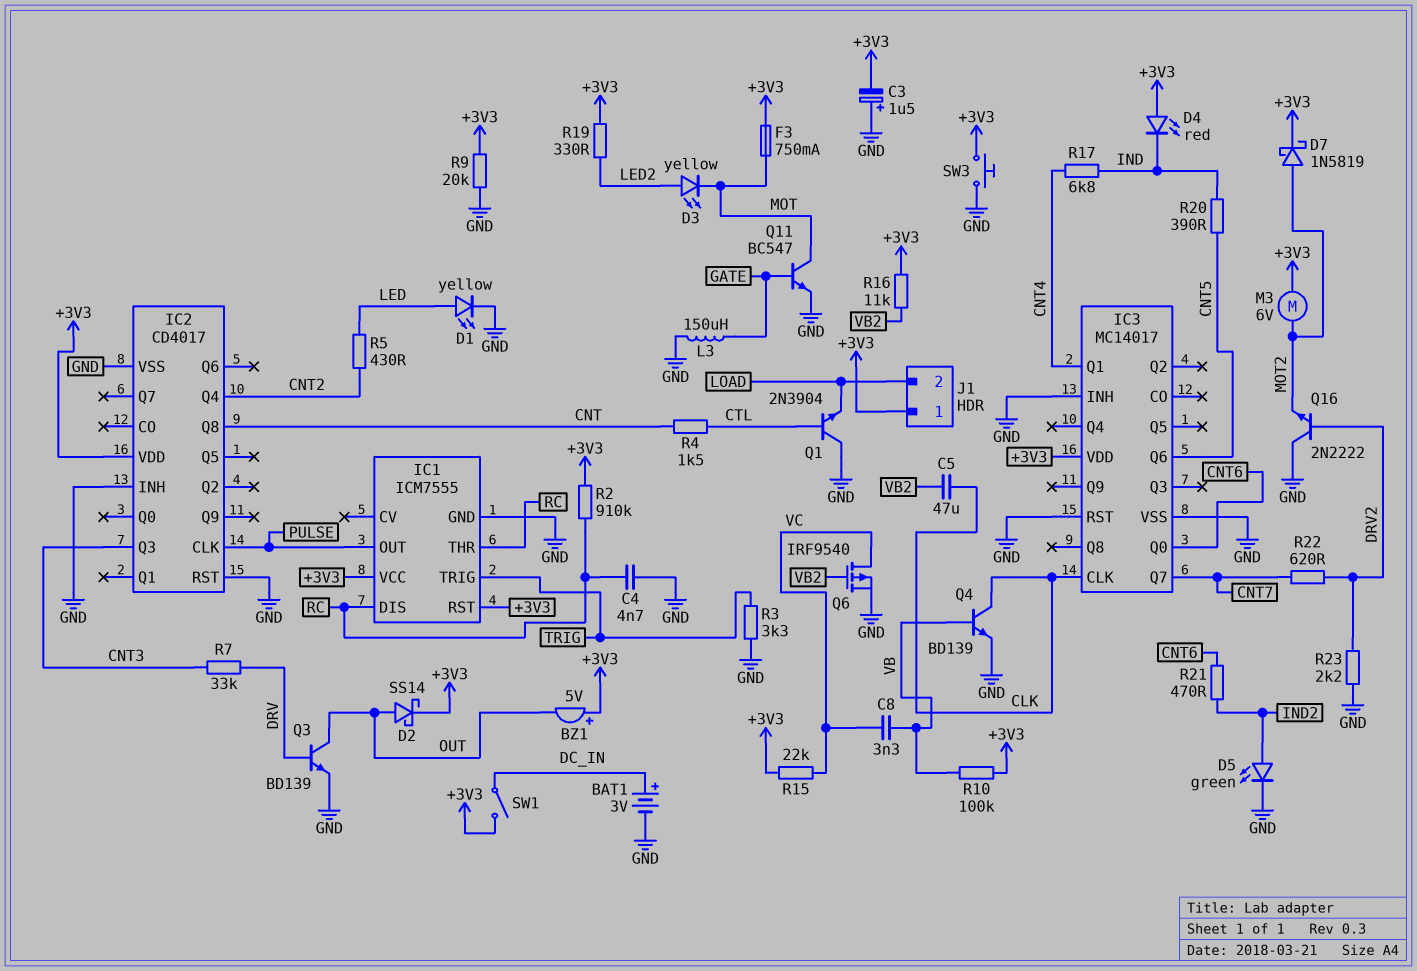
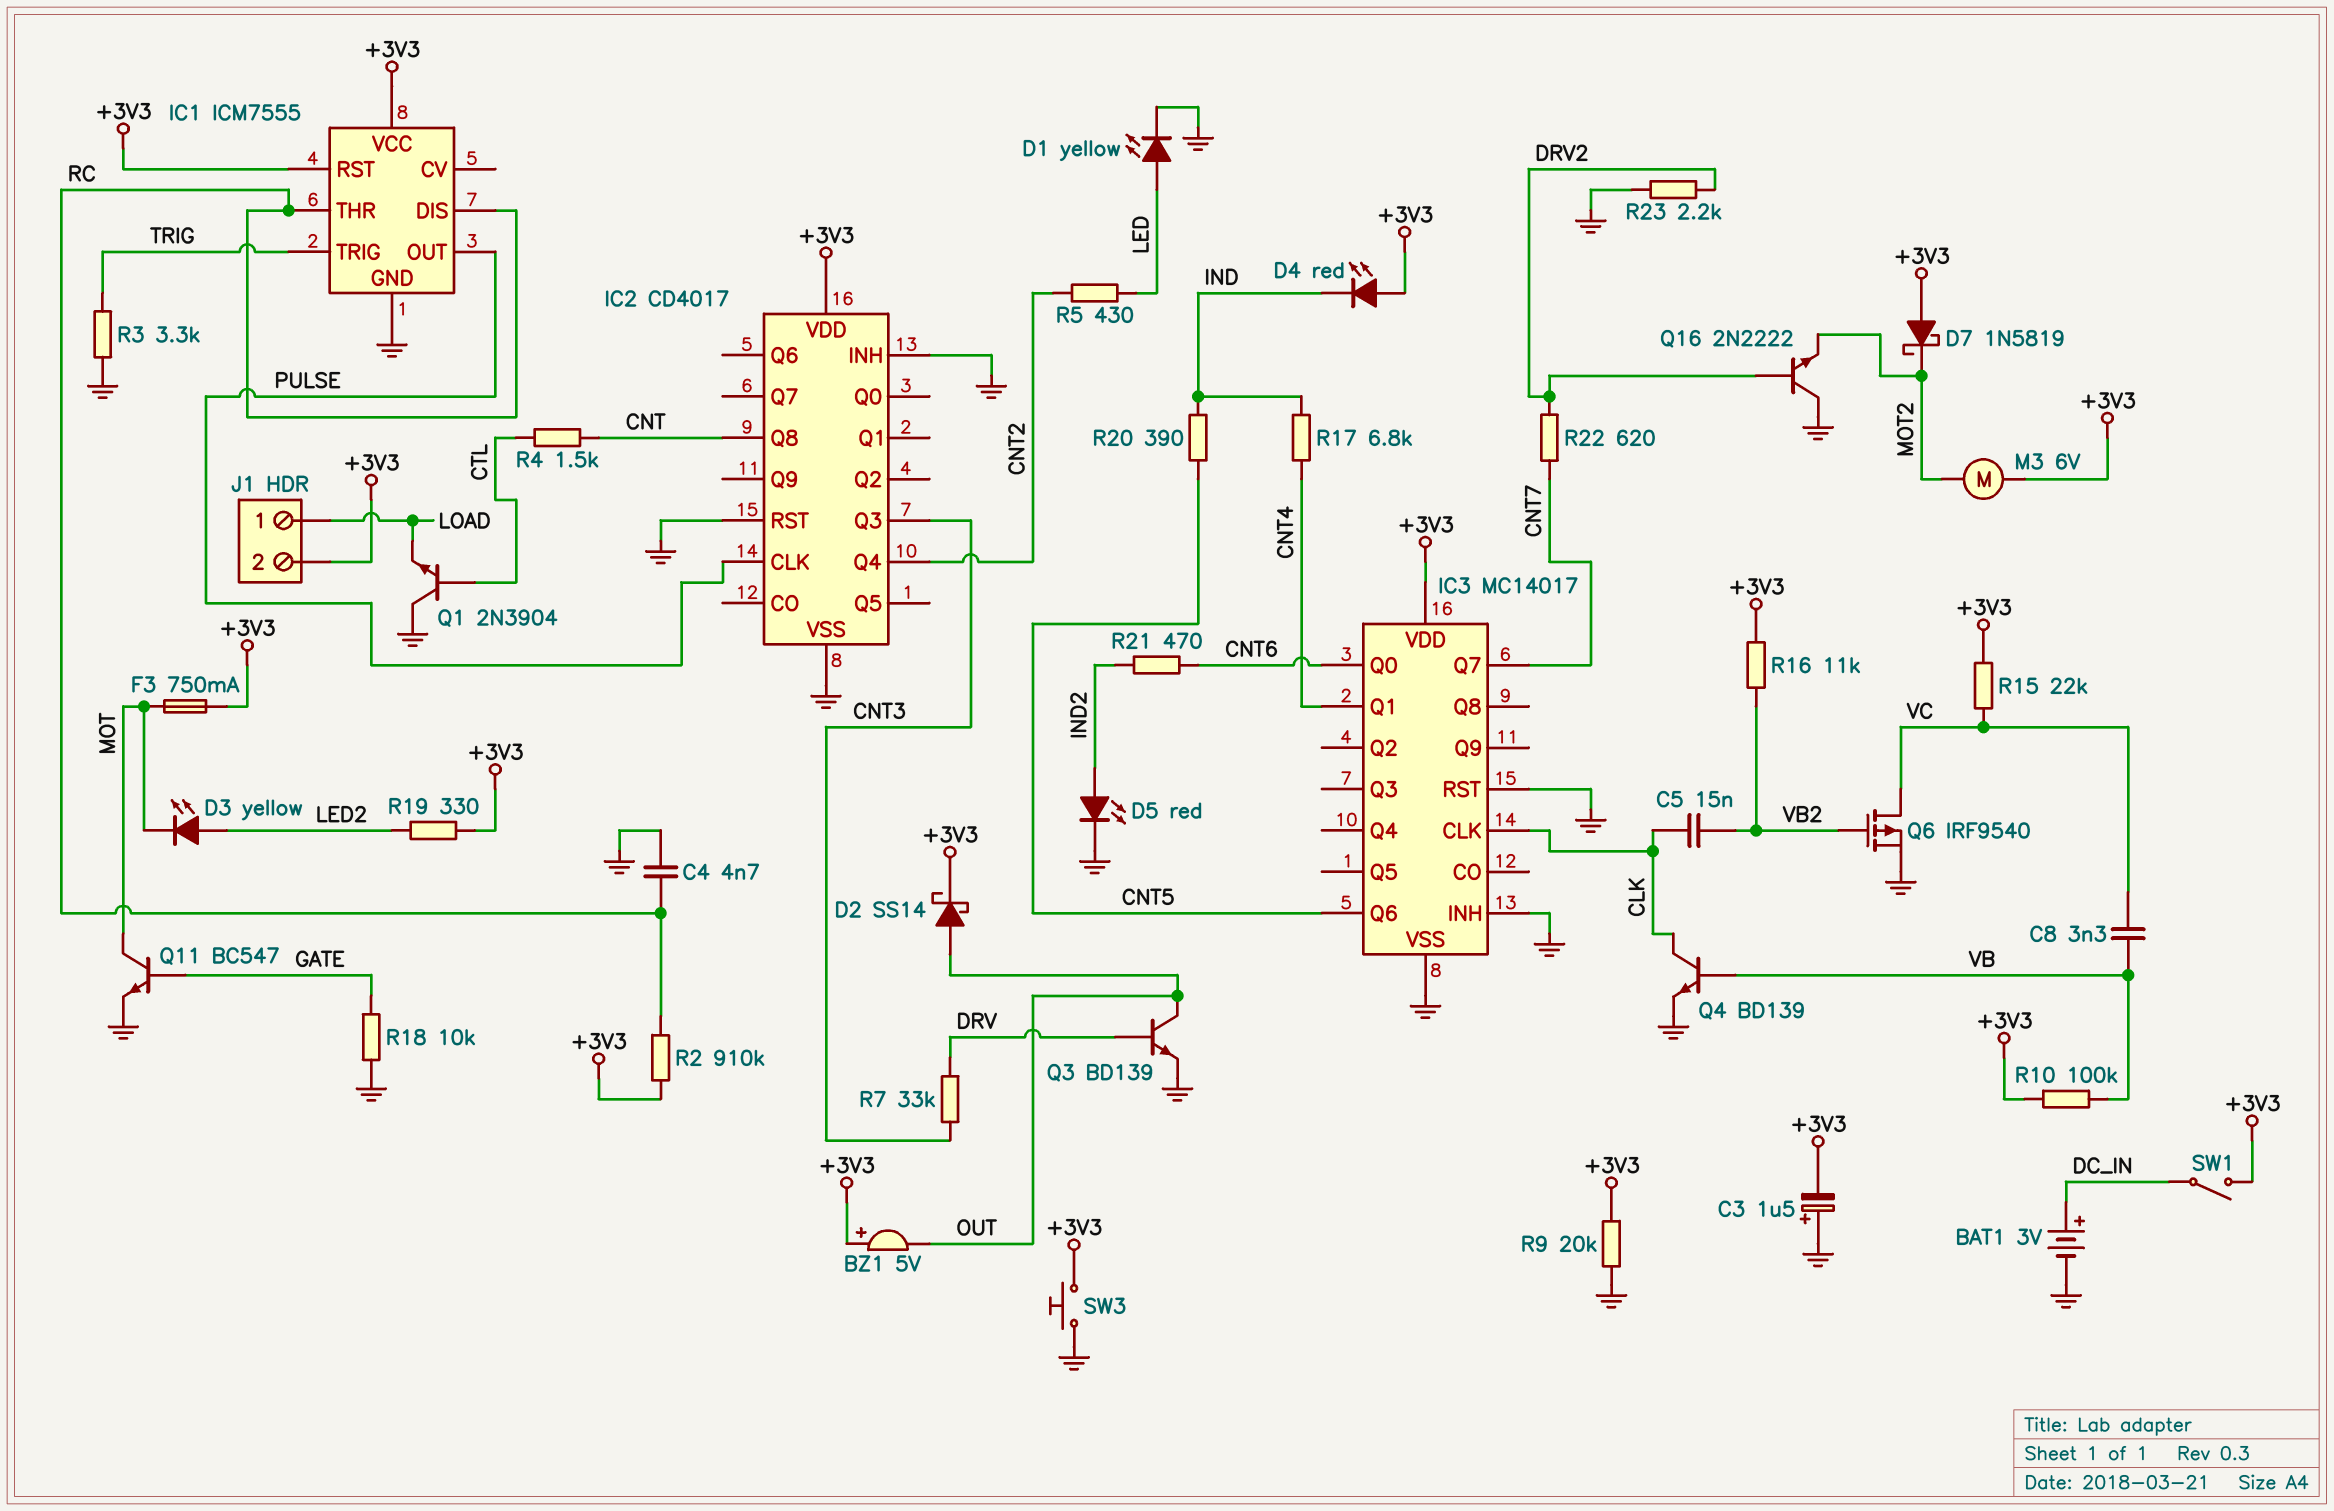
C5: 47uF (CLK, VB2) -> 15nF (CLK, VB2)
D5: LED green (A IND2, K GND) -> LED red (A IND2, K GND)
D7: schottky 1N5819 (A MOT2, K +3V3) -> schottky 1N5819 (A +3V3, K MOT2)
J1 pin 1: +3V3 -> LOAD
J1 pin 2: LOAD -> +3V3
L3: 150uH (GATE, GND) -> none
R18: none -> 10k (GATE, GND)

